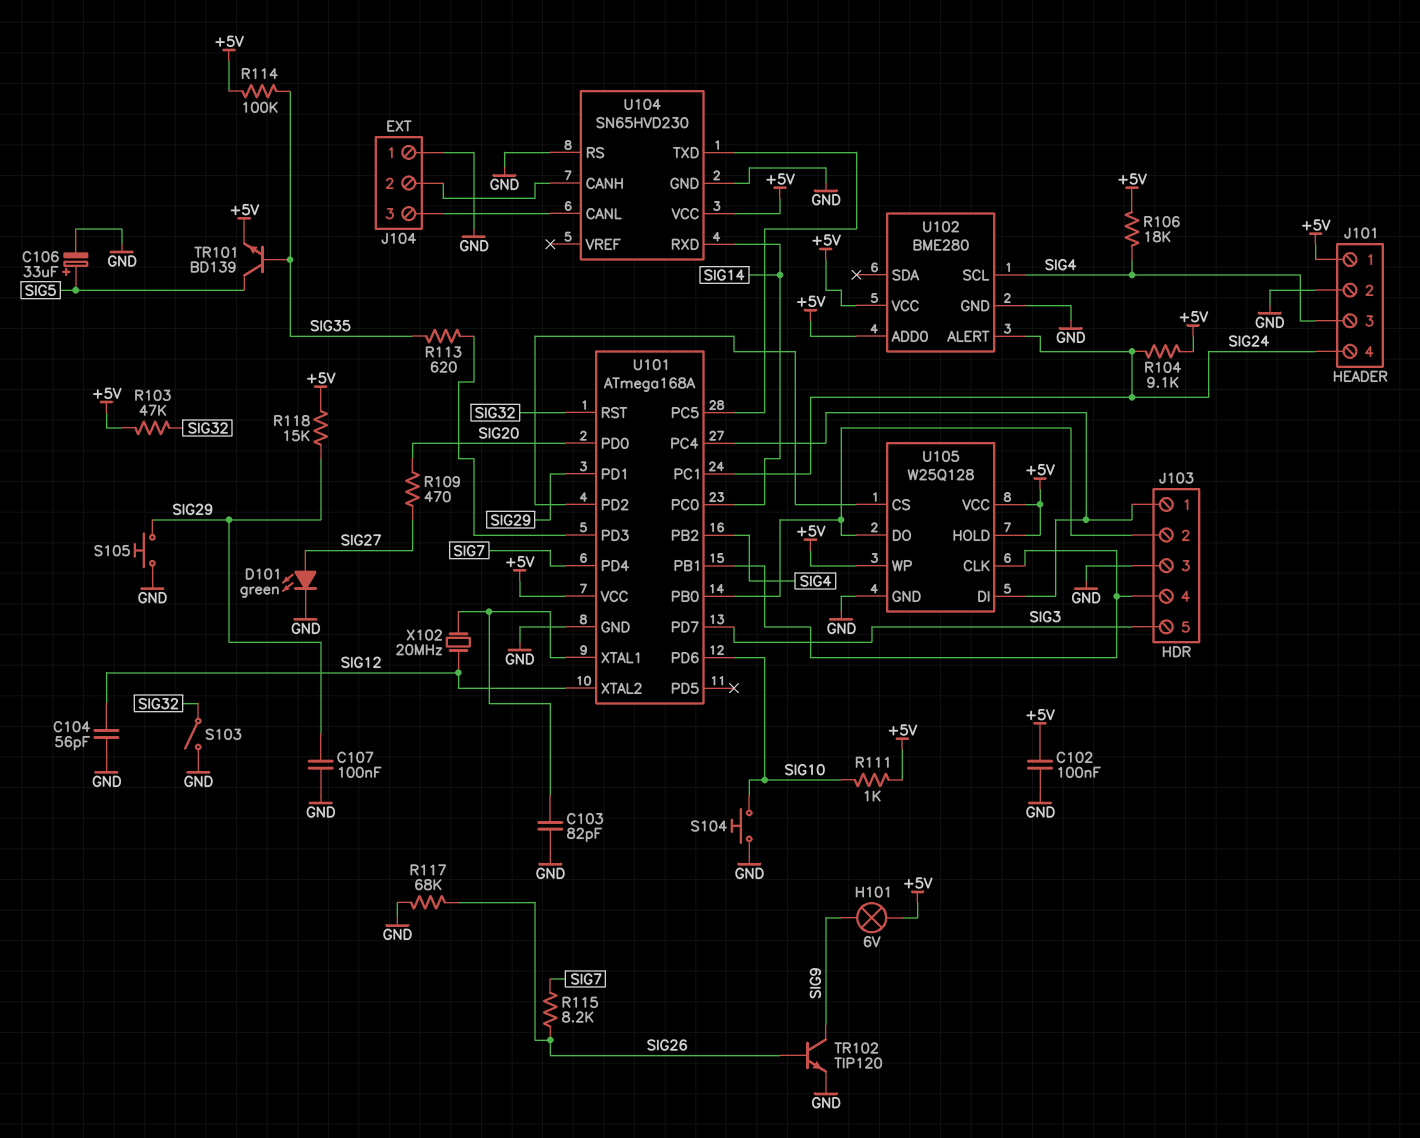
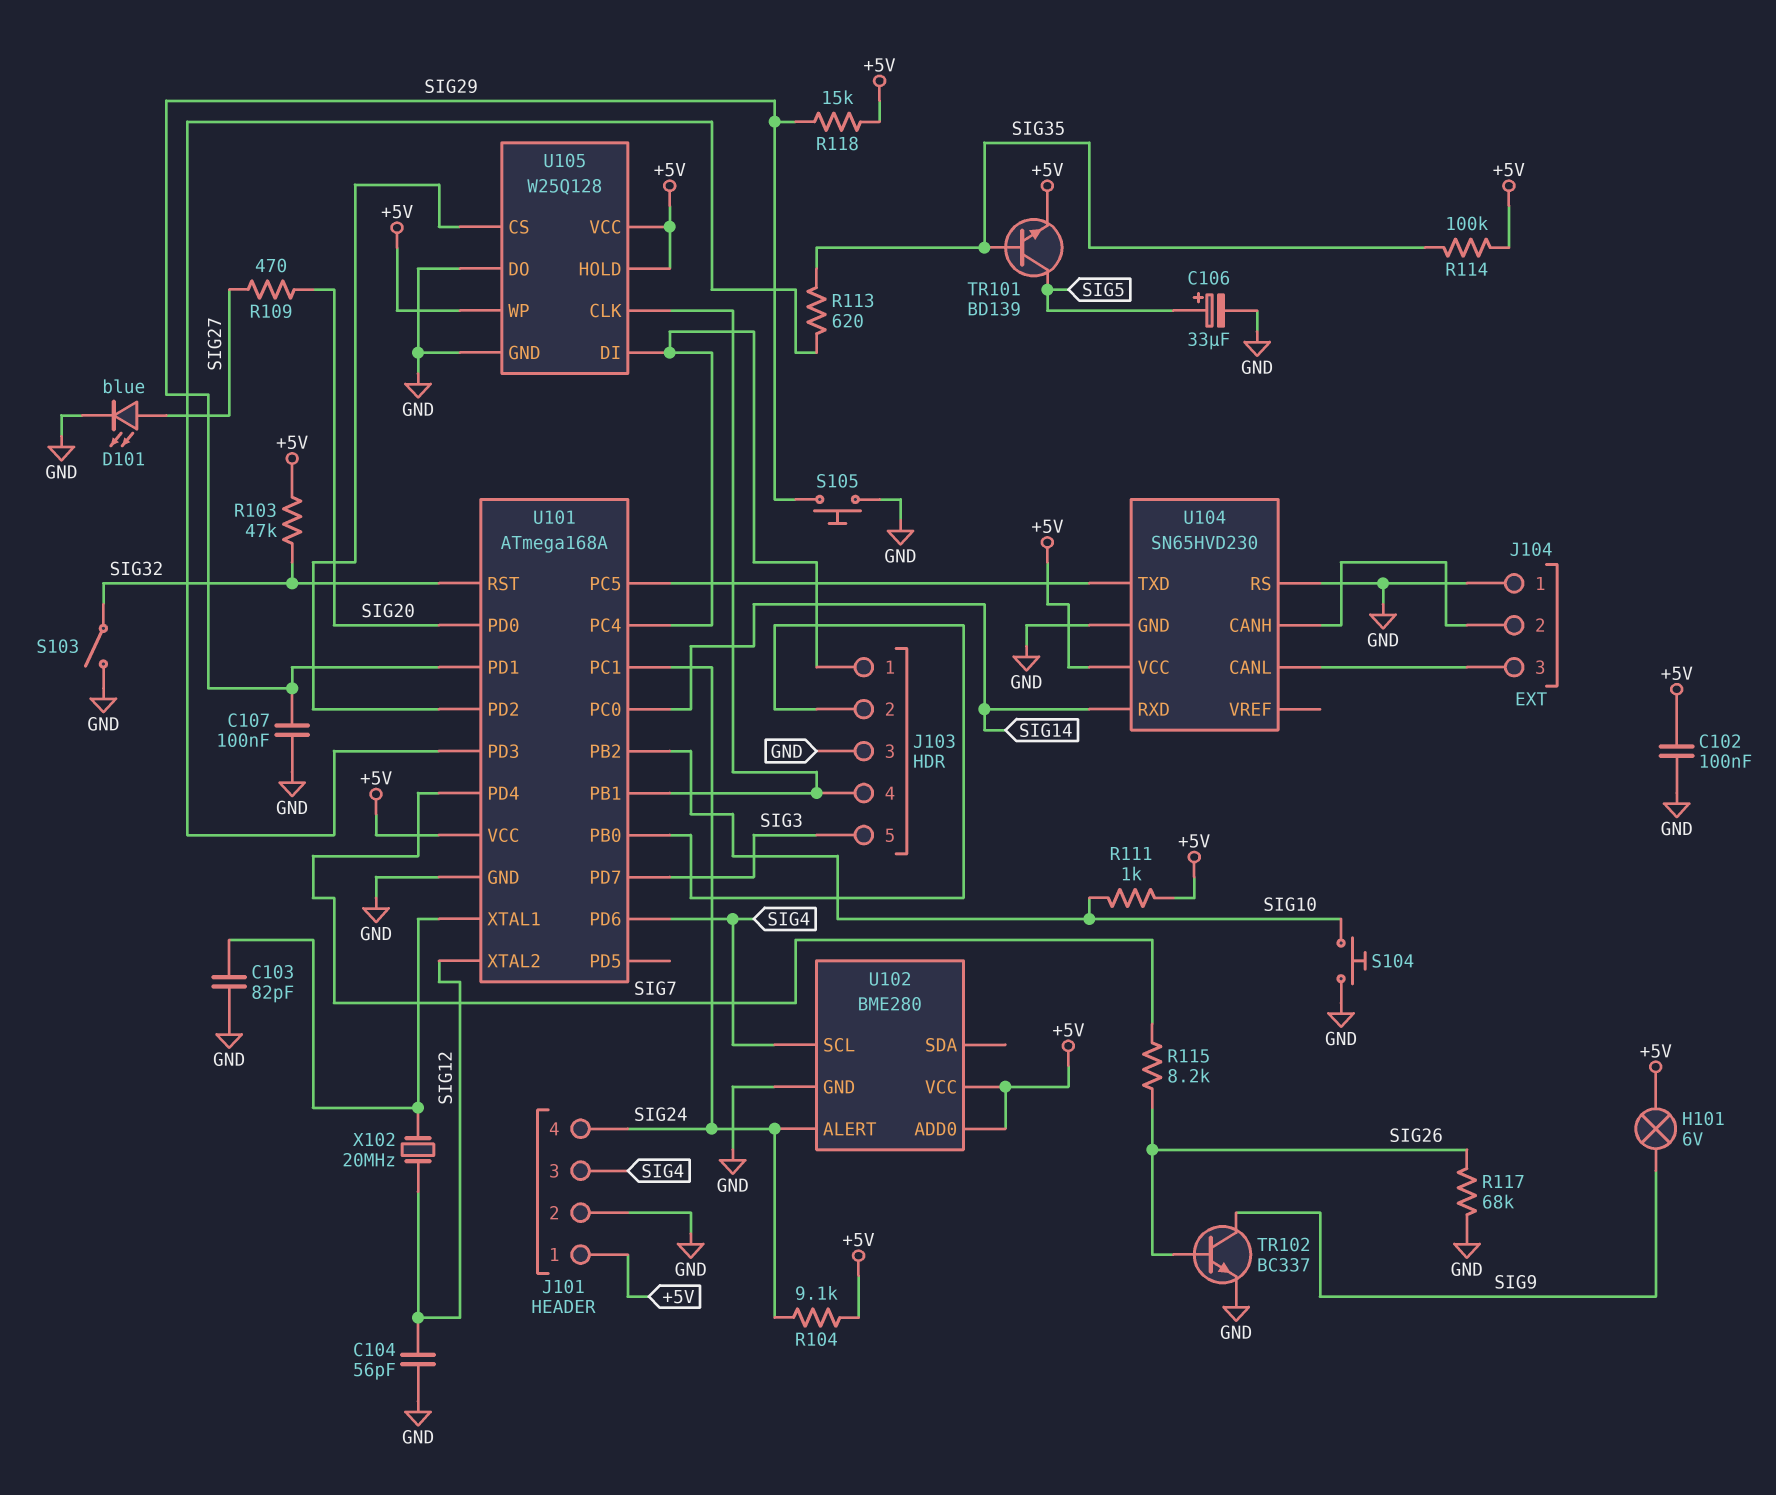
D101: LED green (A SIG27, K GND) -> LED blue (A SIG27, K GND)
R106: 18k (+5V, SIG4) -> none
TR102: NPN TIP120 (B SIG26, C SIG9, E GND) -> NPN BC337 (B SIG26, C SIG9, E GND)
U101 pin PB2: SIG4 -> SIG10
U101 pin PD6: SIG10 -> SIG4
U105 pin DO: J103/2 -> GND

